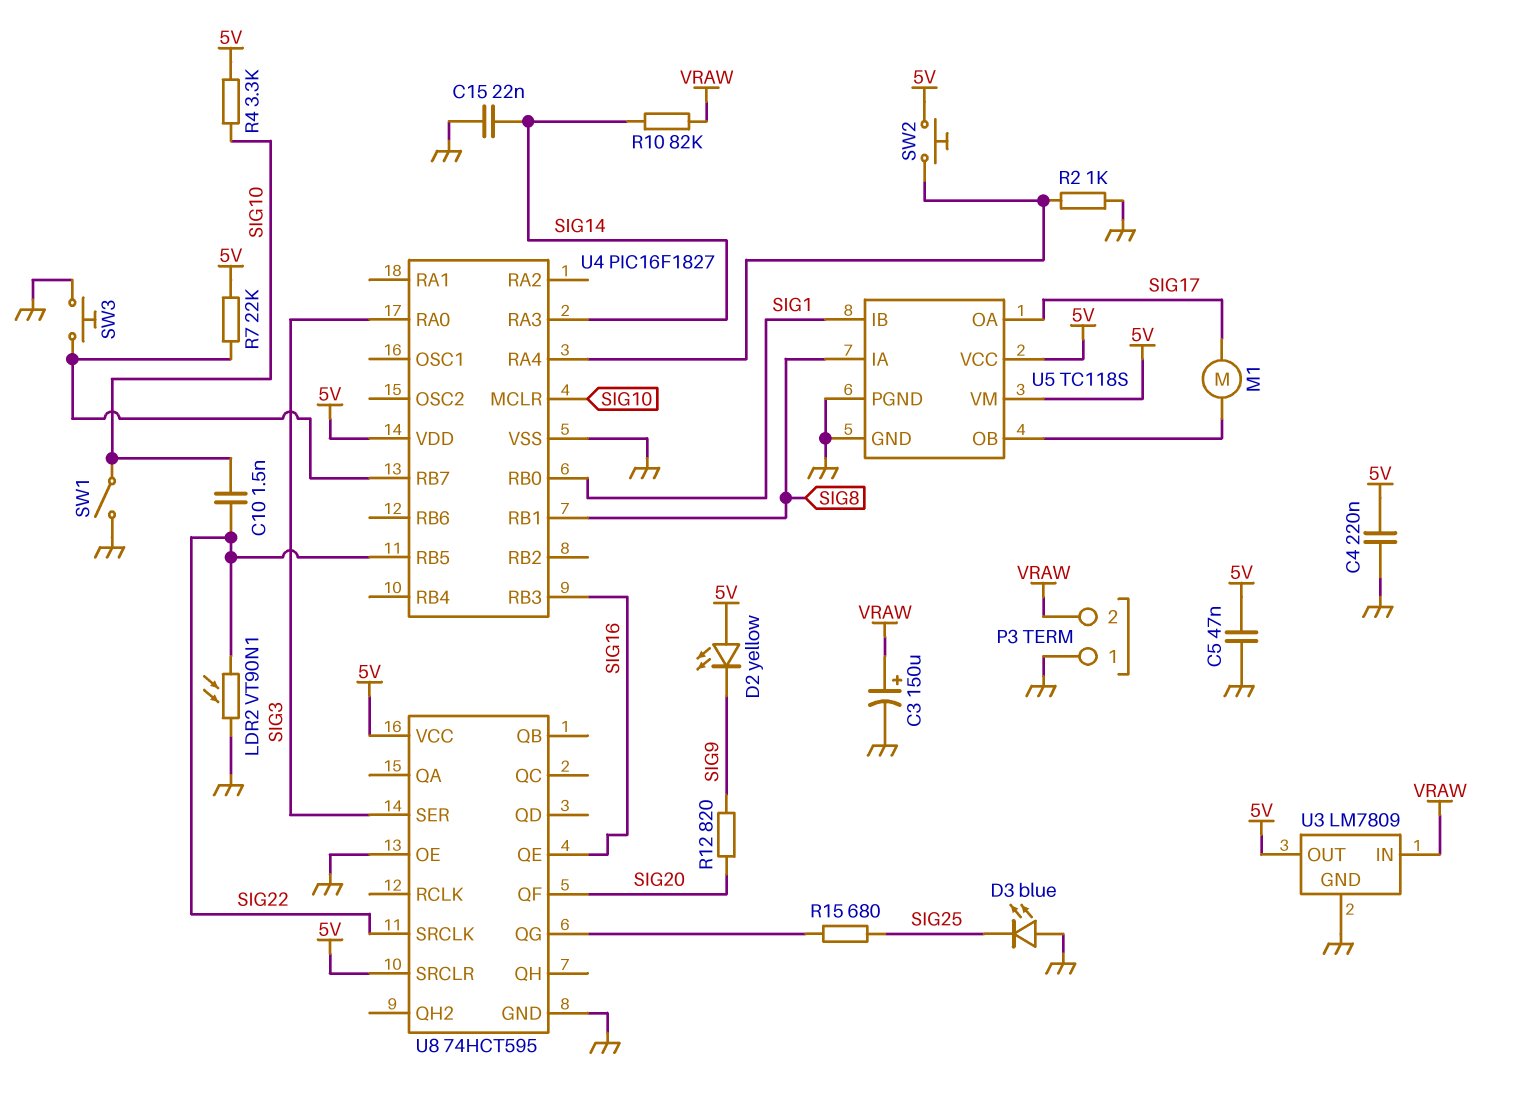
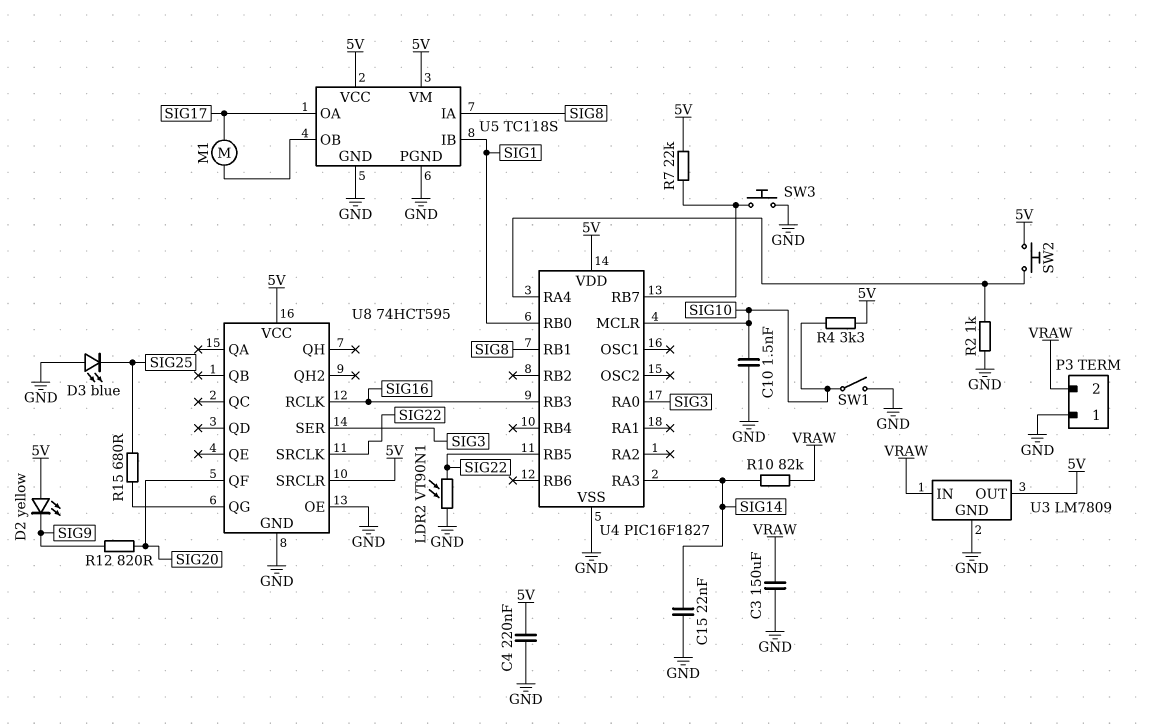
C3: 150uF (plus VRAW, minus GND) -> 150uF (GND, VRAW)
C5: 47nF (5V, GND) -> none
C10: 1.5nF (SIG10, SIG22) -> 1.5nF (GND, SIG10)
U8 pin QE: SIG16 -> none
U8 pin RCLK: none -> SIG16

